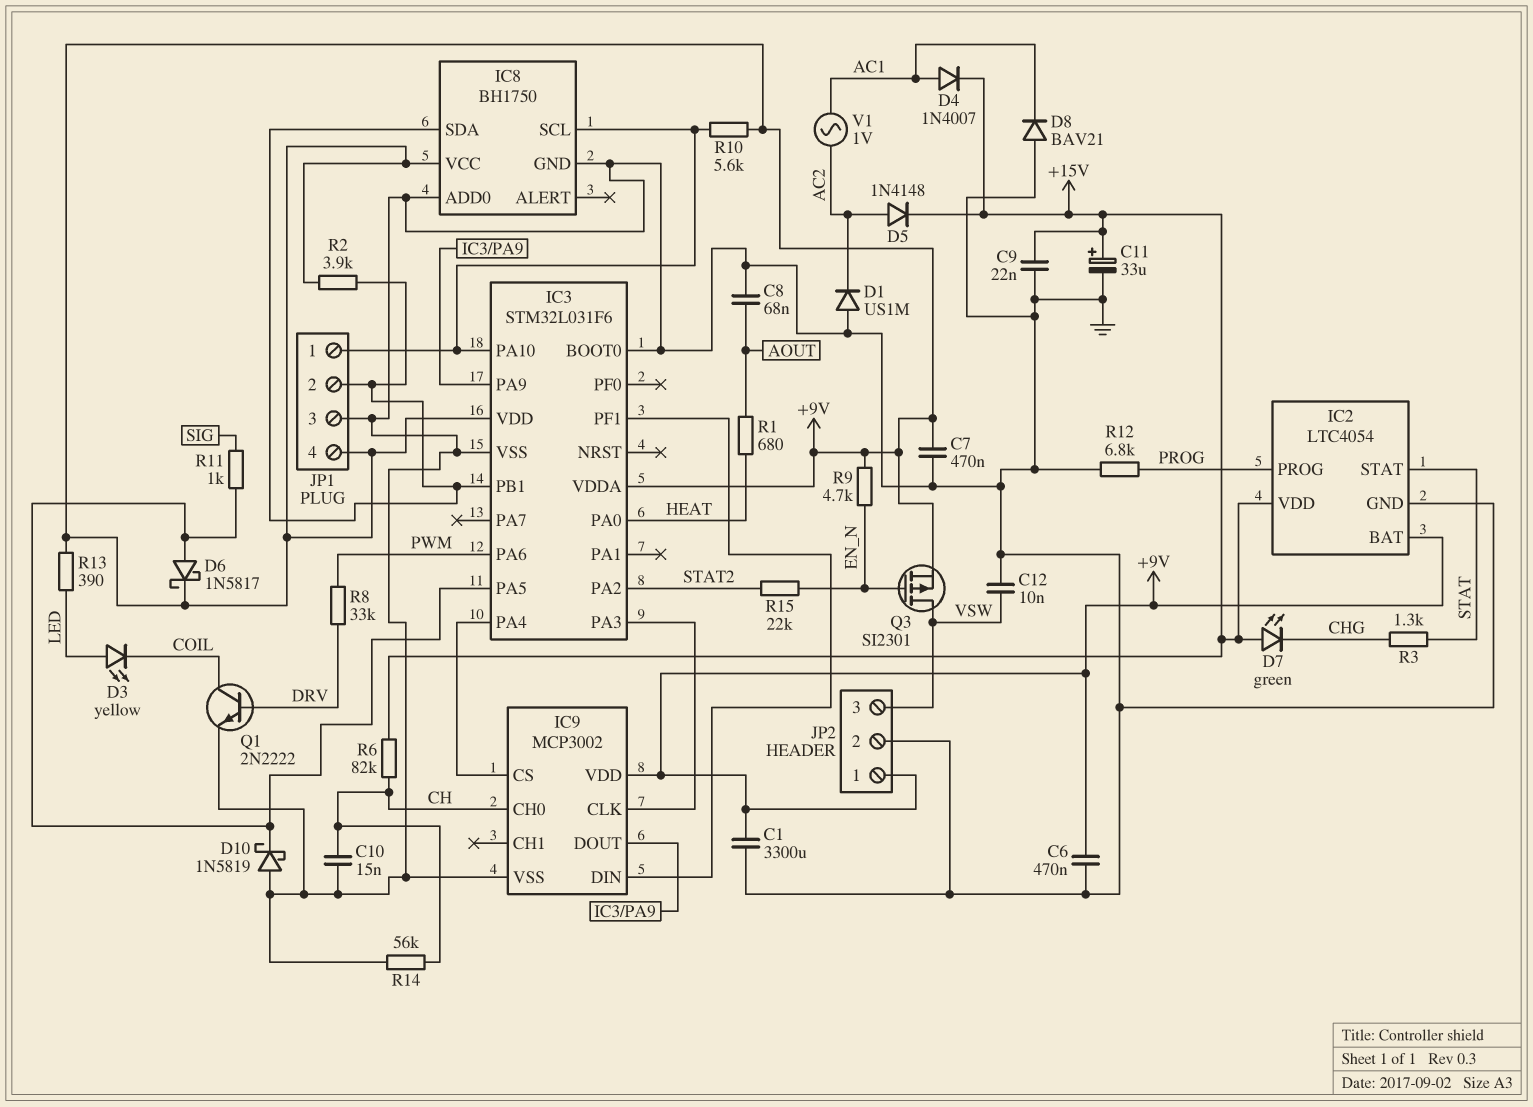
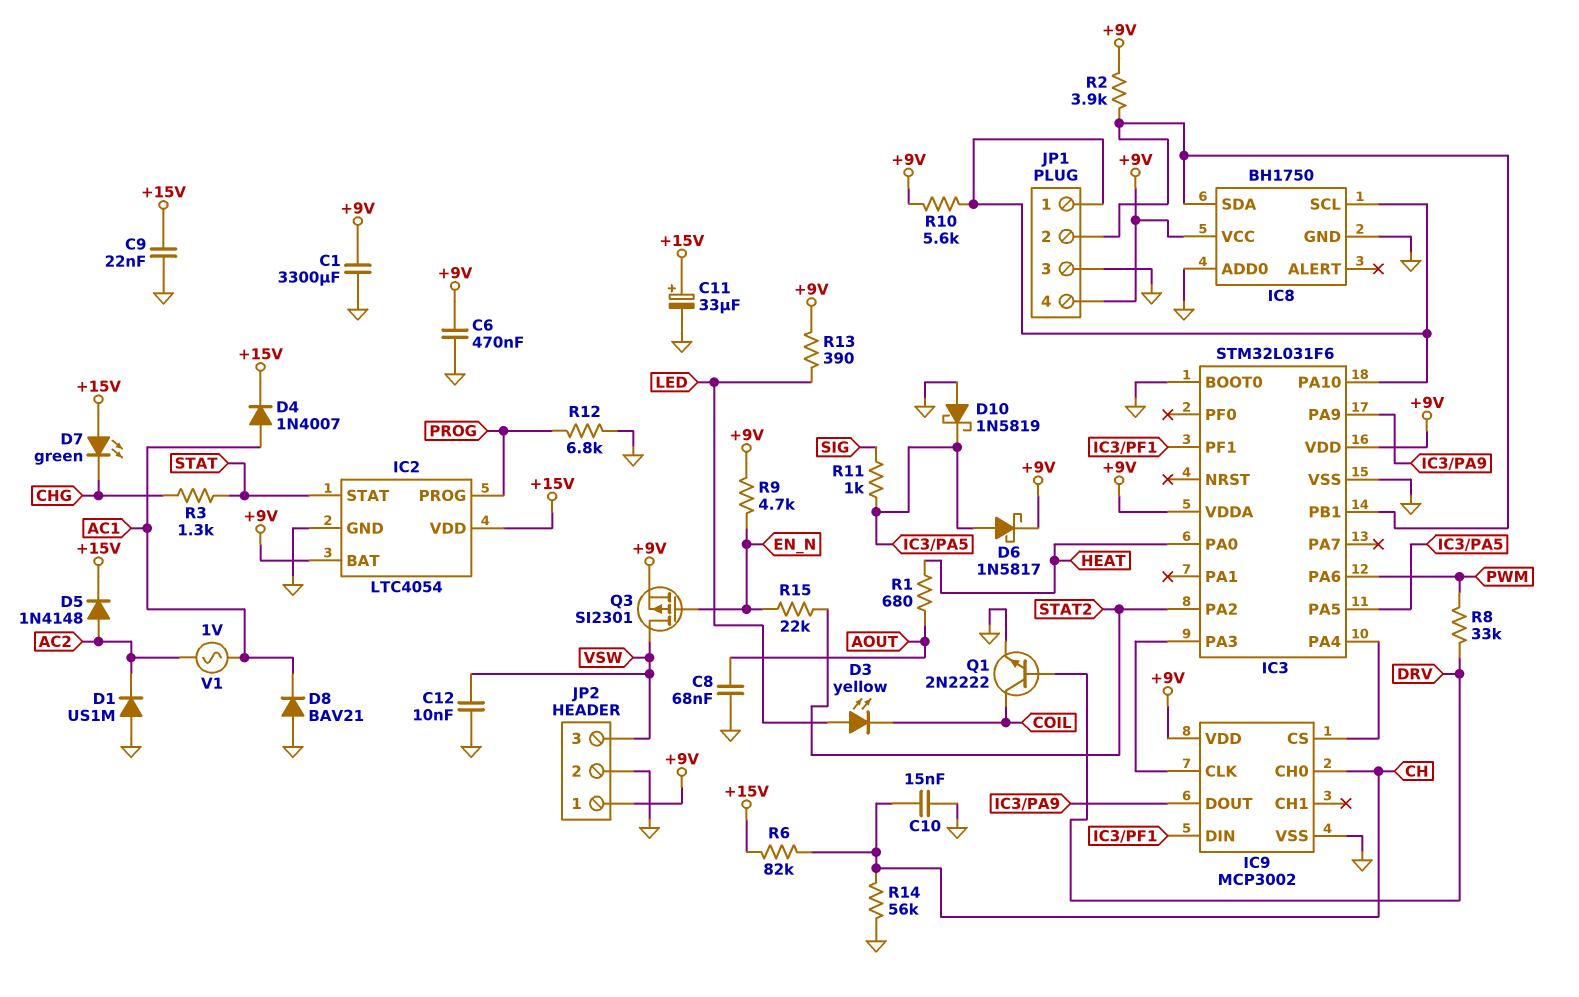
C7: 470nF (+9V, GND) -> none

